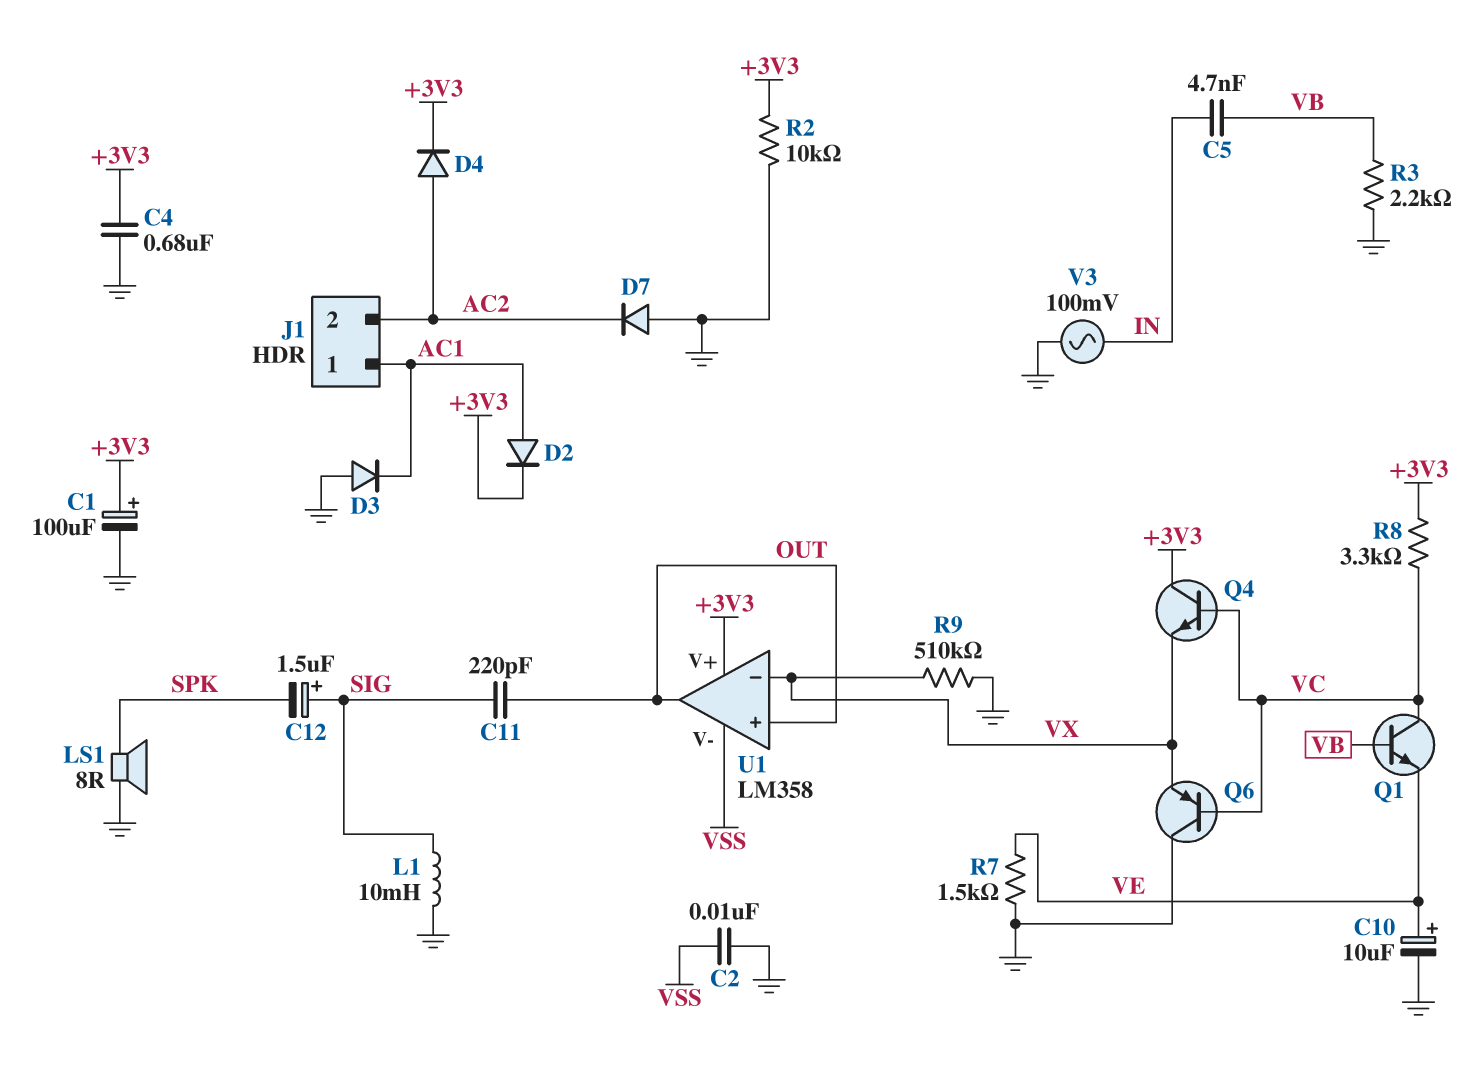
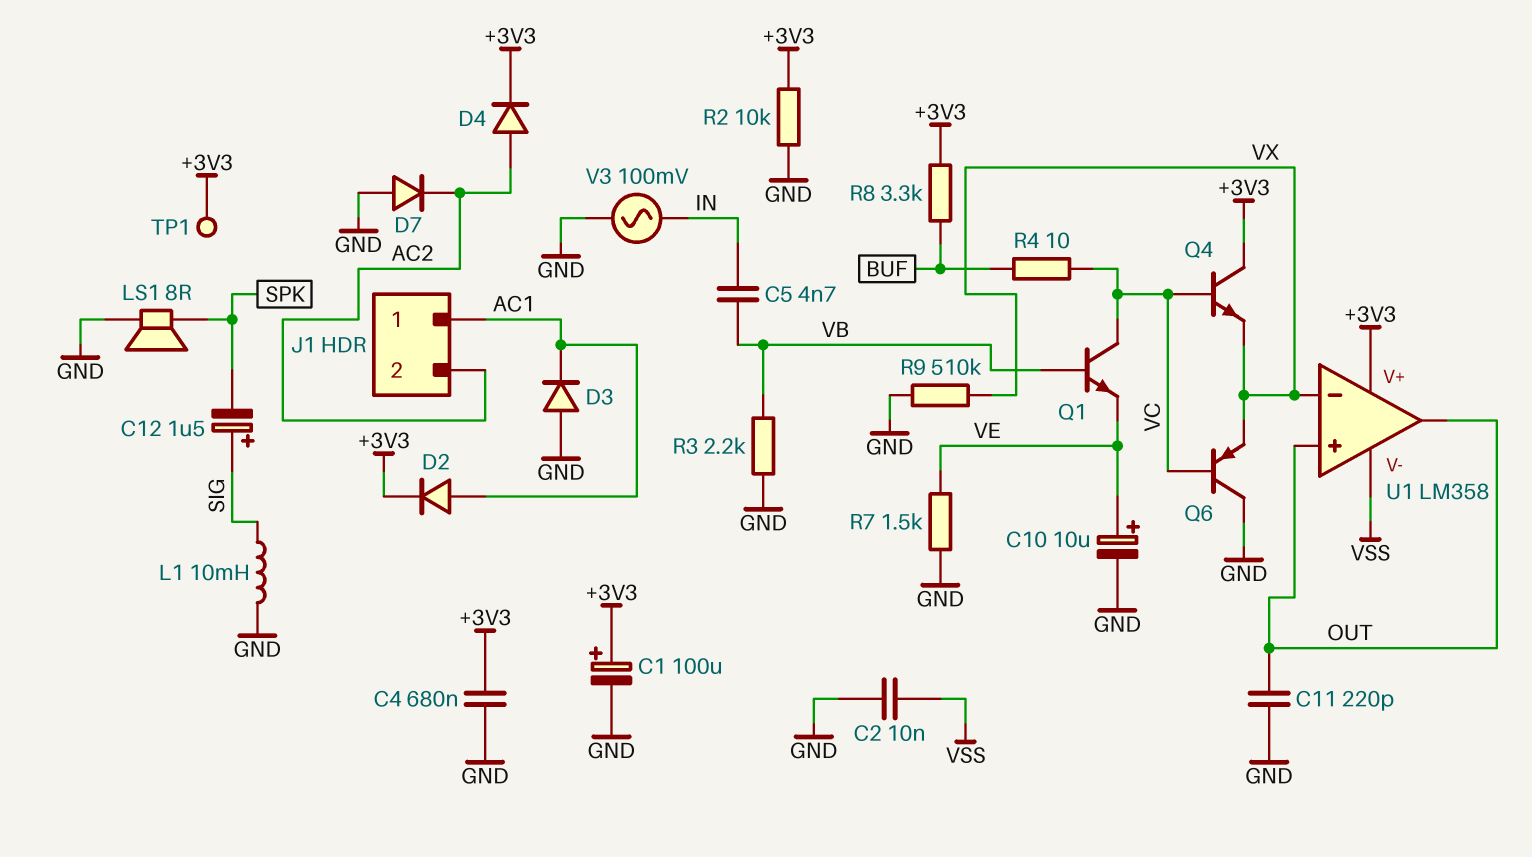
C11: 220pF (OUT, SIG) -> 220pF (GND, OUT)
R4: none -> 10 (BUF, VC)
R8: 3.3k (+3V3, VC) -> 3.3k (+3V3, BUF)
TP1: none -> test point (+3V3)

